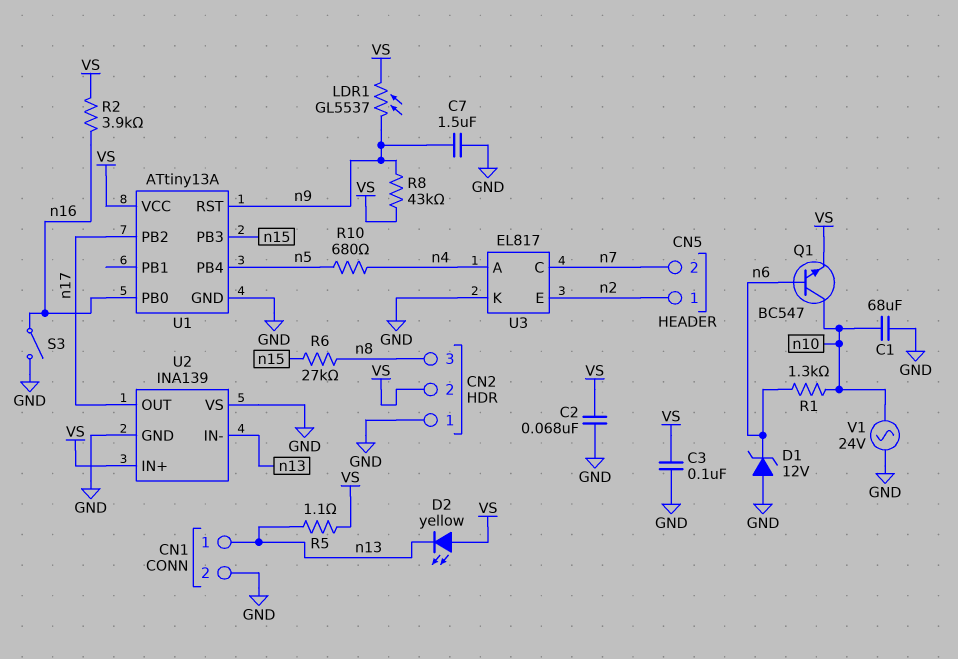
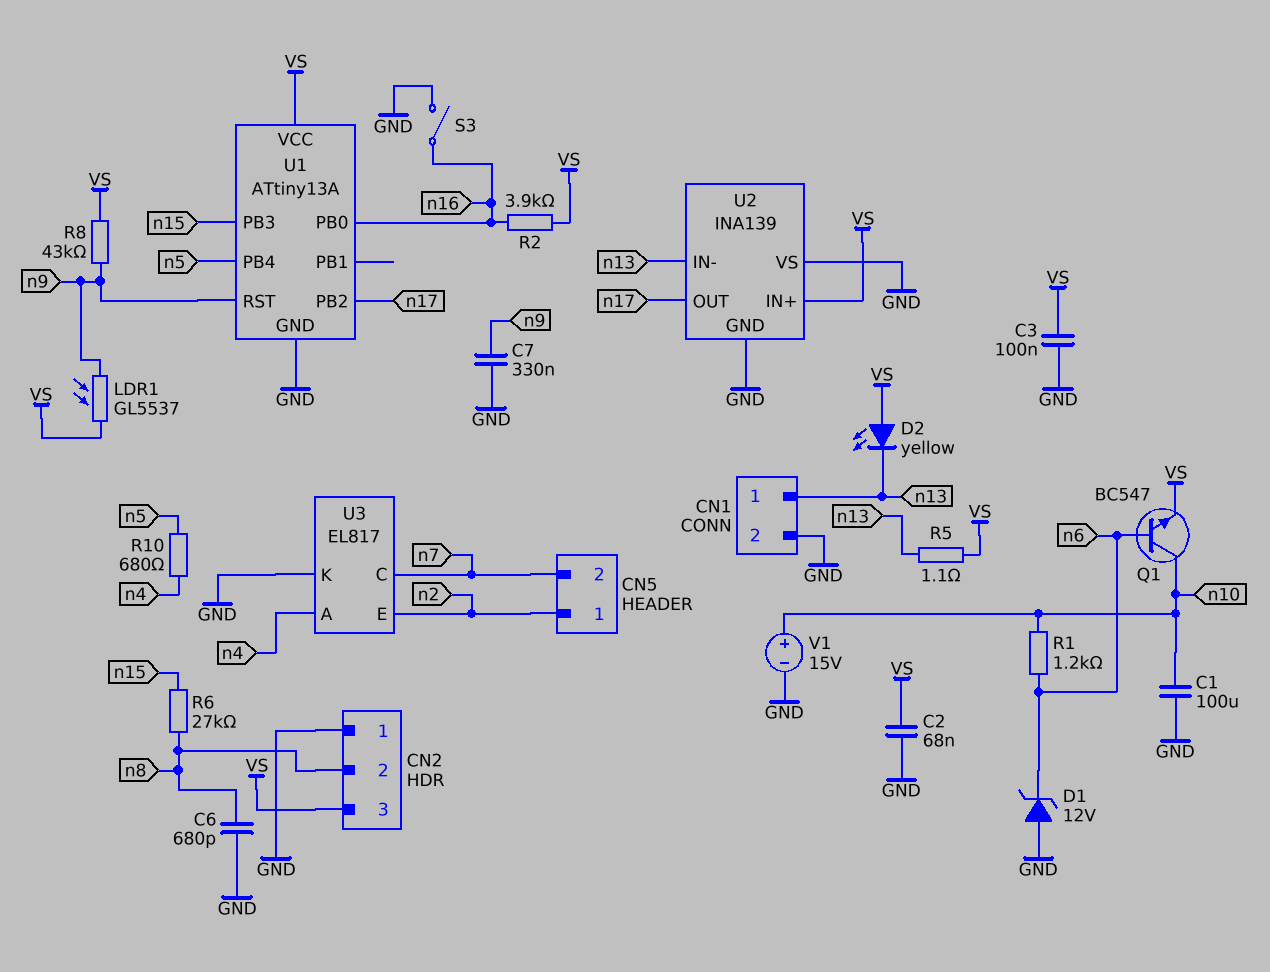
C1: 68uF (GND, n10) -> 100uF (GND, n10)
C6: none -> 680pF (GND, n8)
C7: 1.5uF (GND, n9) -> 330nF (GND, n9)
CN2 pin 2: VS -> n8
CN2 pin 3: n8 -> VS
R1: 1.3k (n6, n10) -> 1.2k (n6, n10)
V1: AC 24V (GND, n10) -> 15V (plus n10, minus GND)

